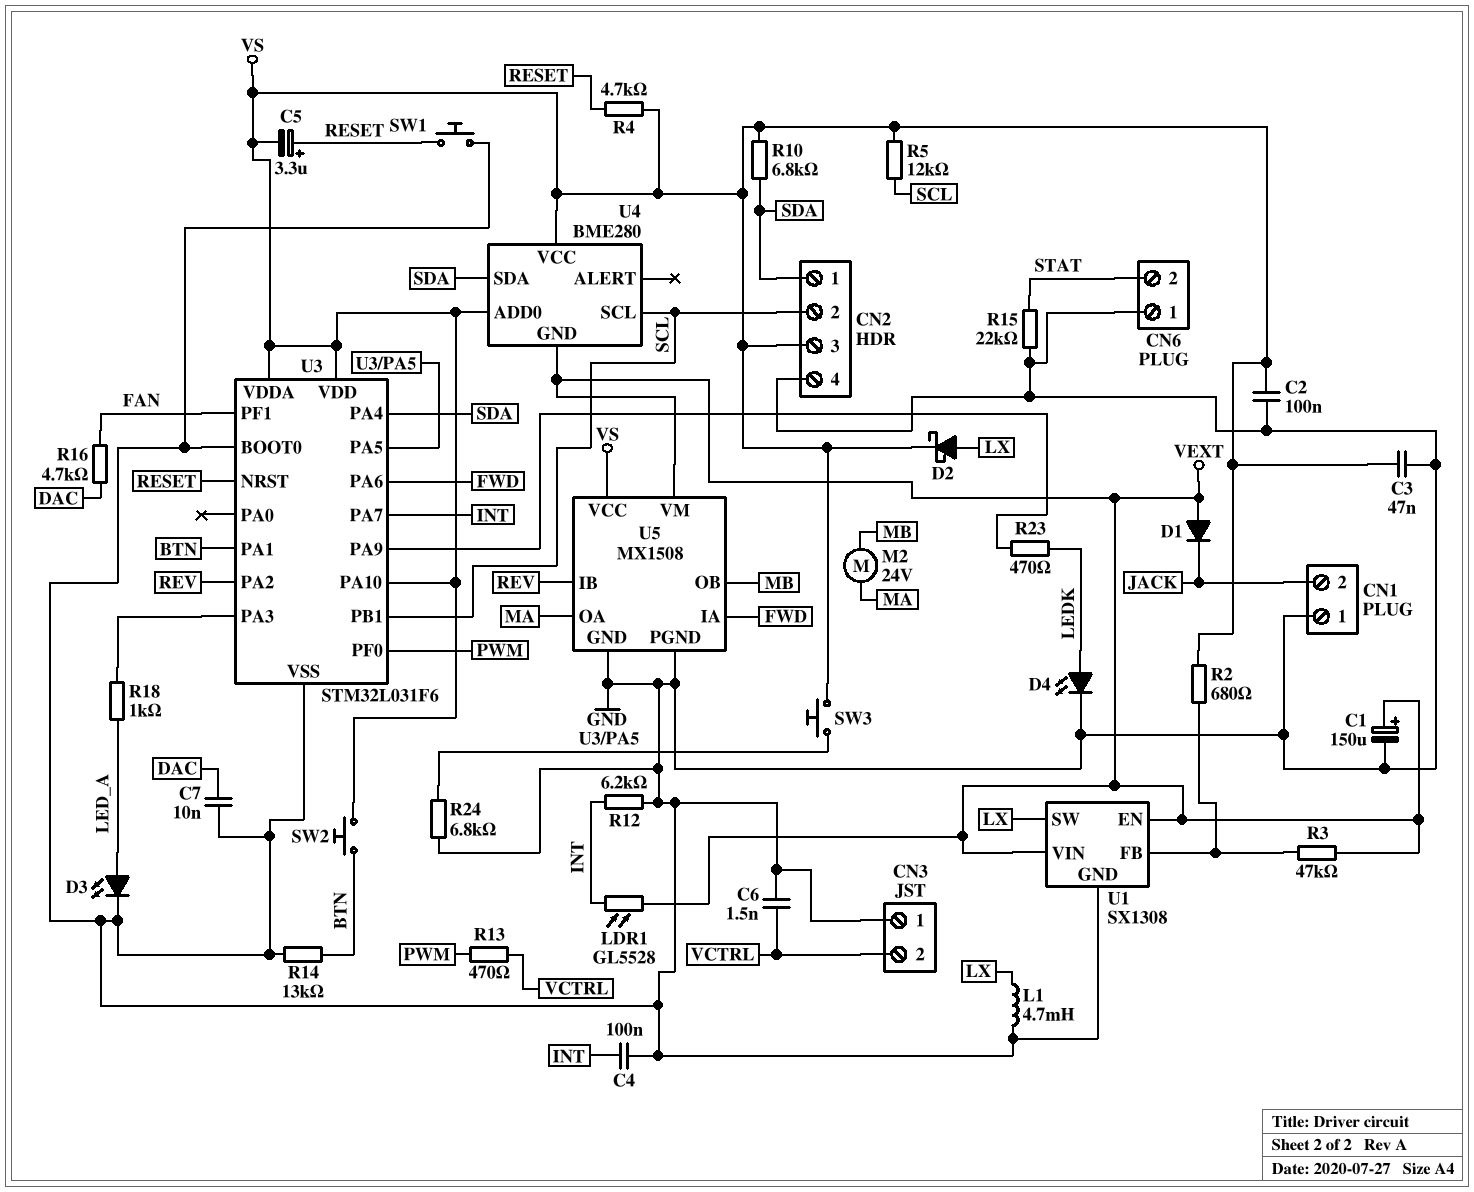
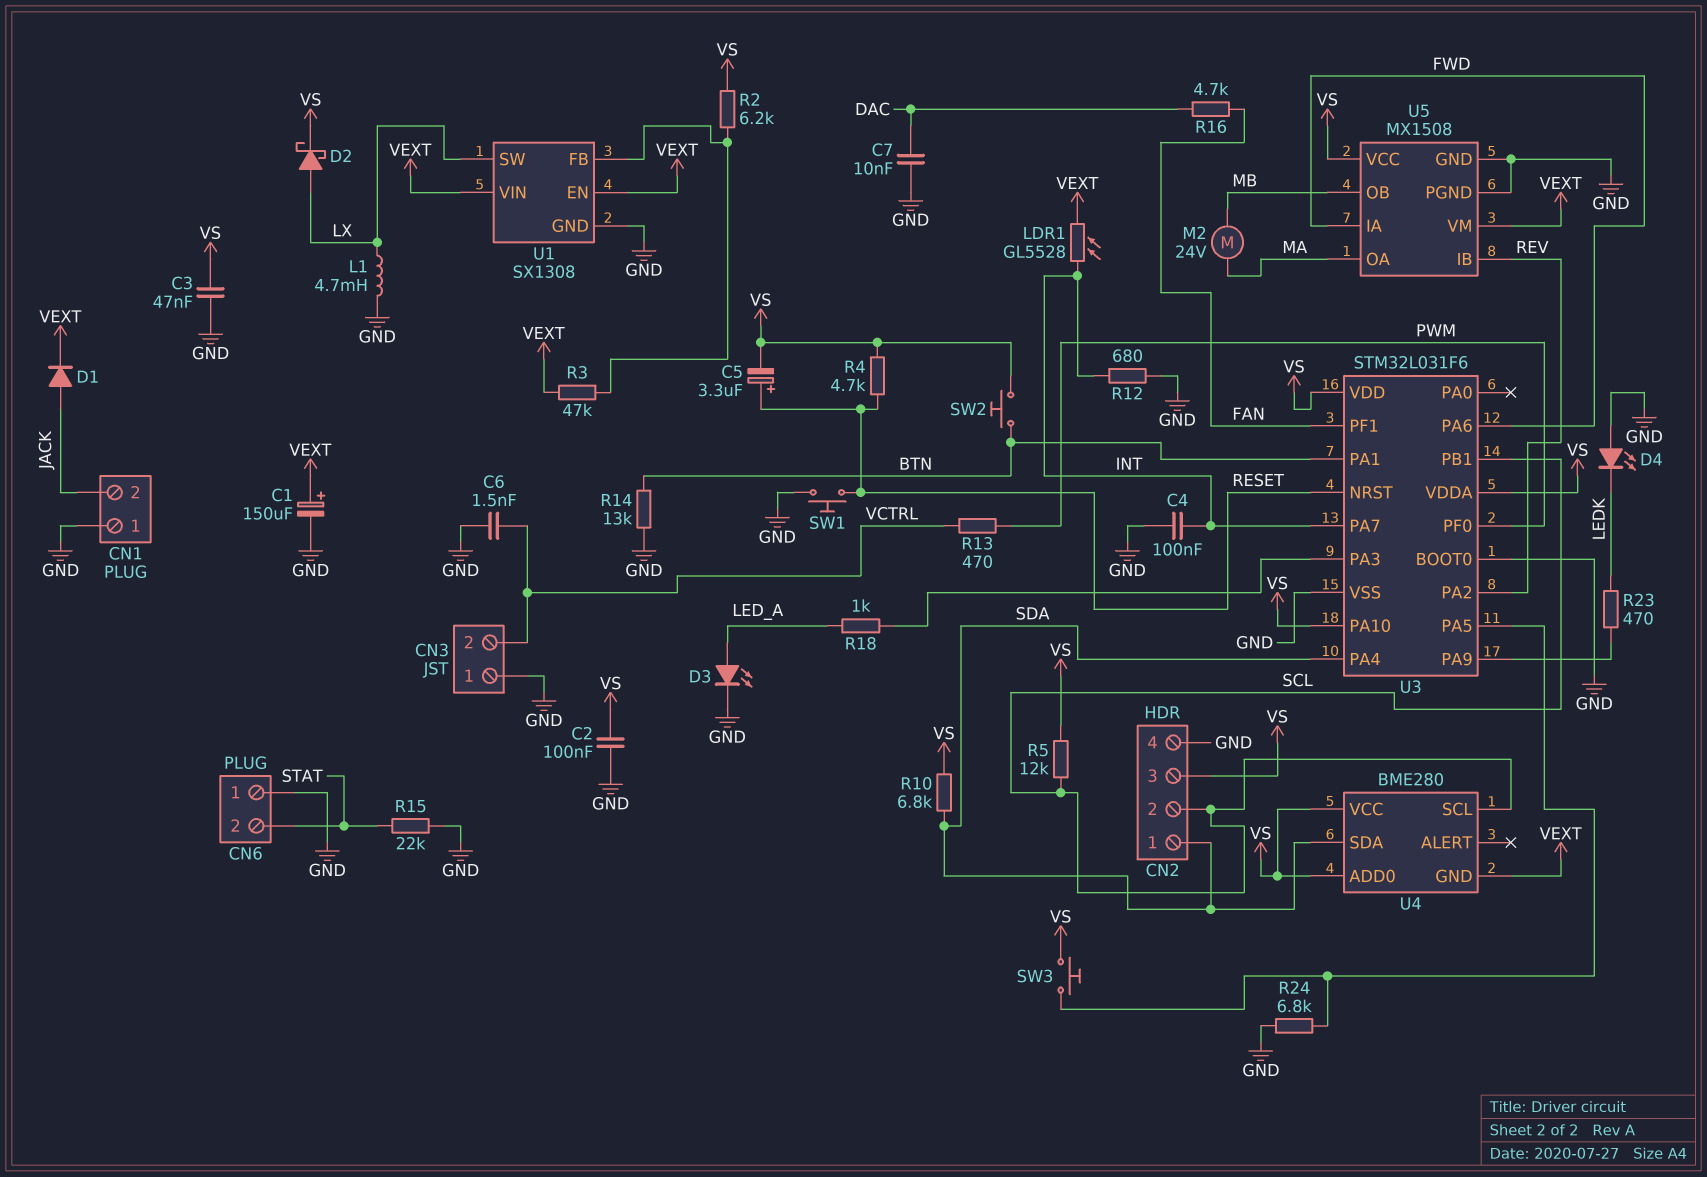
D1: diode (A VEXT, K JACK) -> diode (A JACK, K VEXT)
D4: LED (A LEDK, K GND) -> LED (A GND, K LEDK)
R2: 680 (U1/FB, VS) -> 6.2k (U1/FB, VS)
R12: 6.2k (GND, INT) -> 680 (GND, INT)

